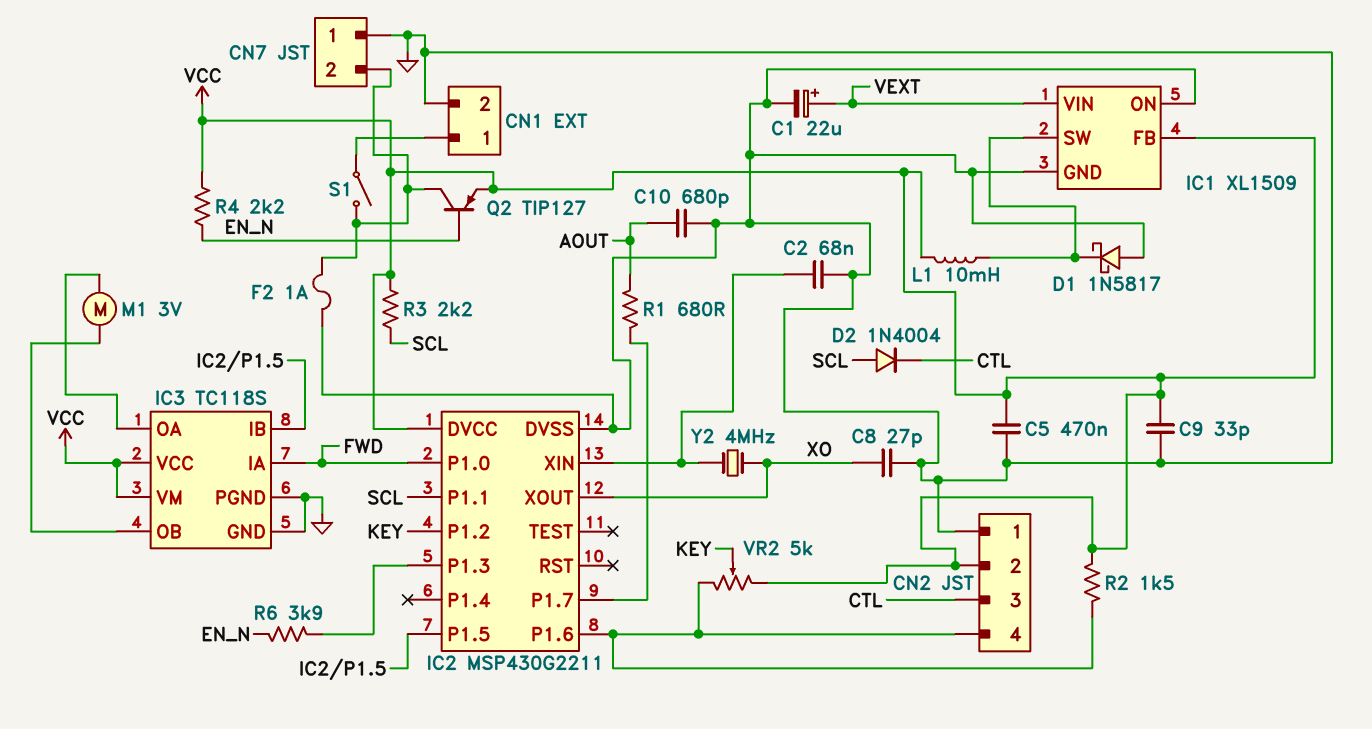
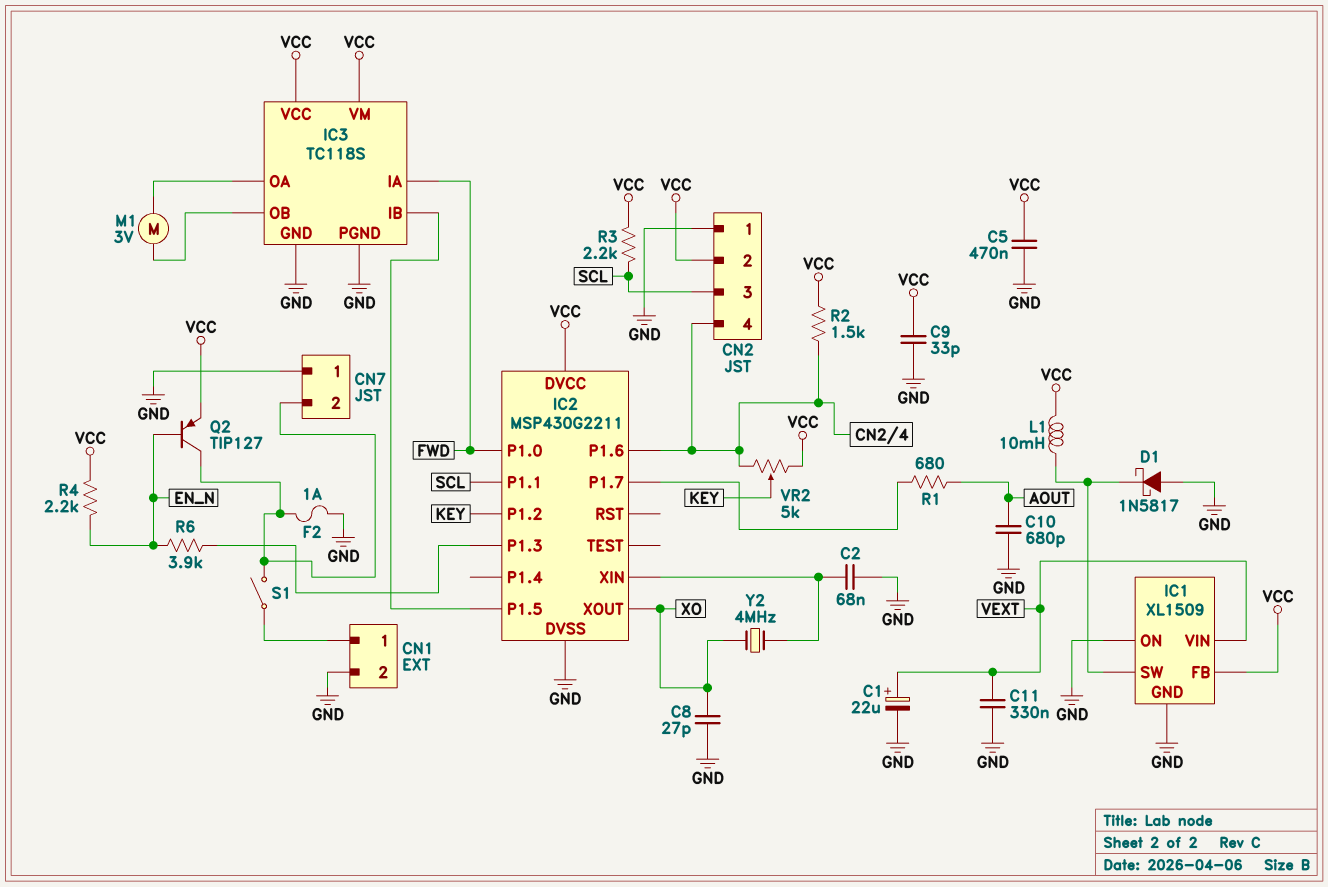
C11: none -> 330nF (GND, VEXT)
CN2 pin 3: CTL -> SCL
D2: diode 1N4004 (A SCL, K CTL) -> none

